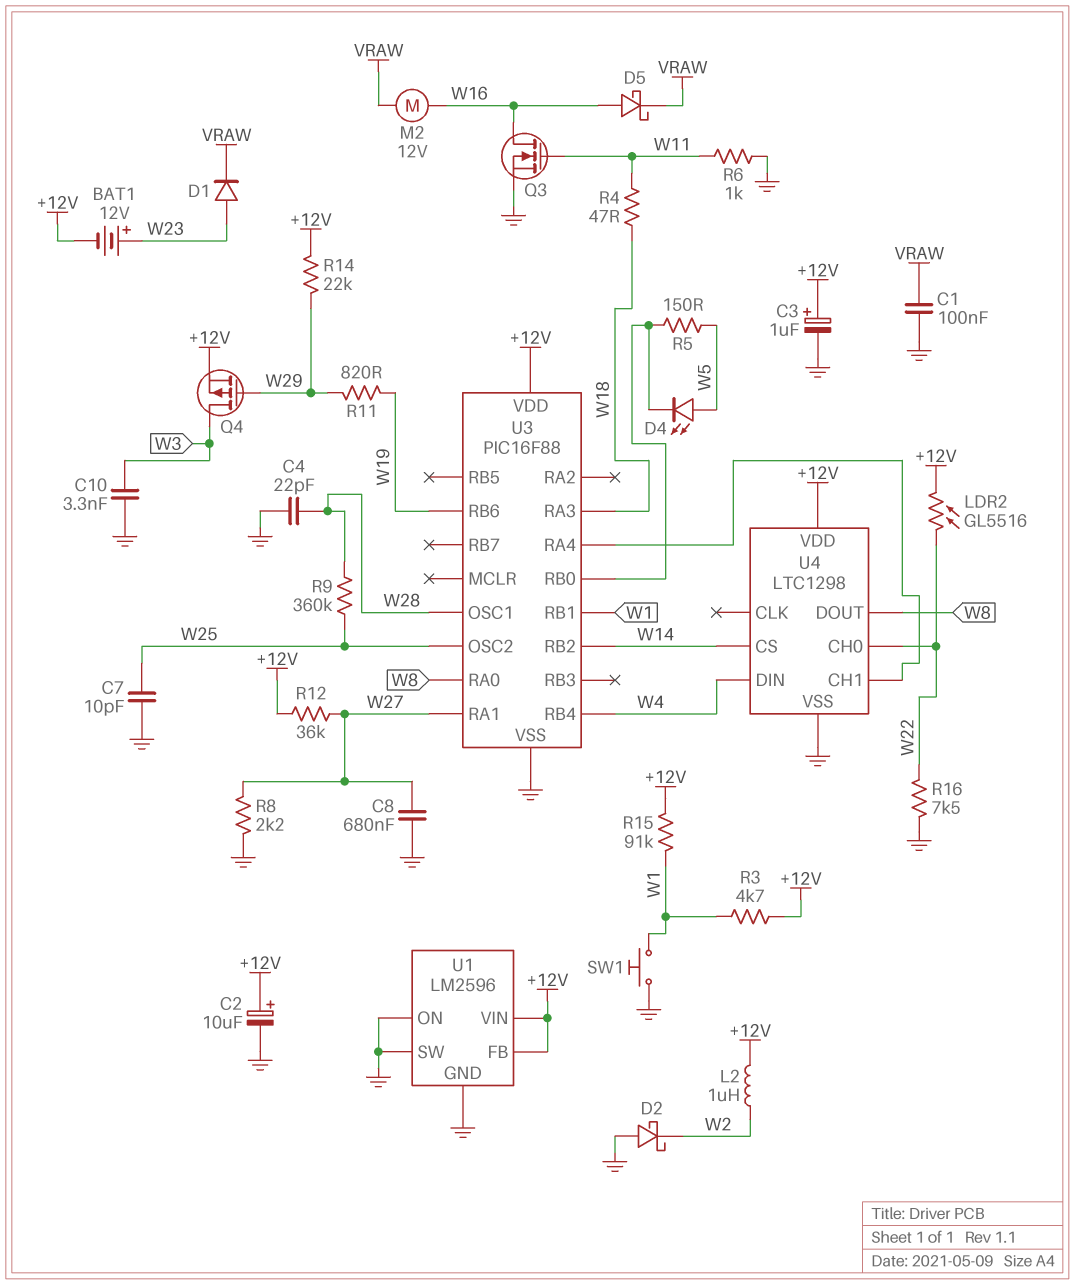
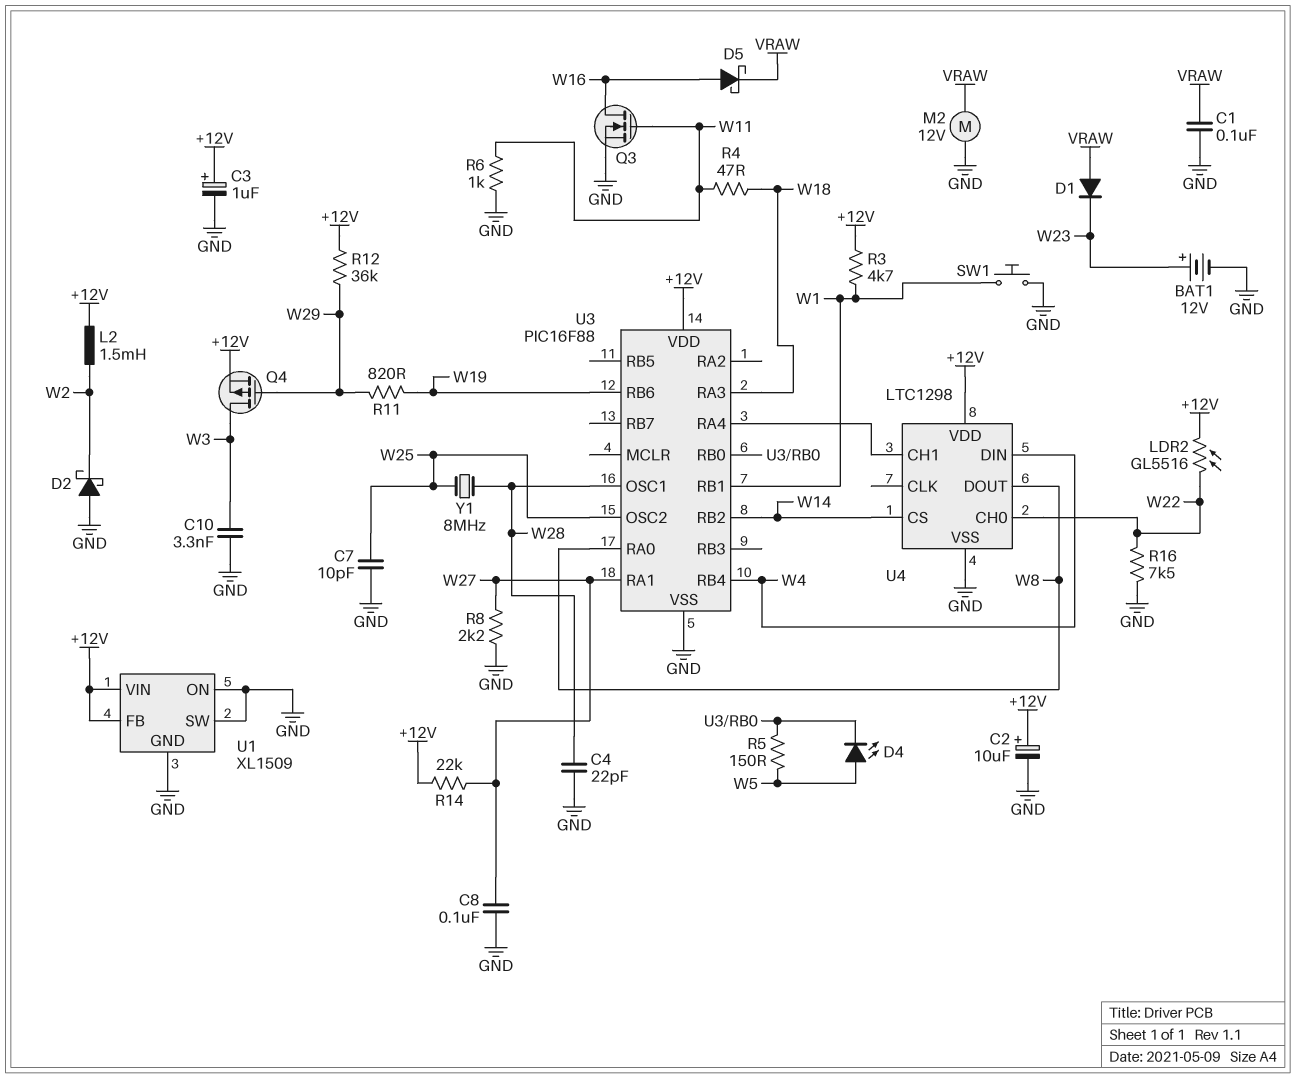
BAT1: 12V (plus W23, minus +12V) -> 12V (plus W23, minus GND)
C8: 680nF (GND, W27) -> 100nF (GND, W27)
D1: diode (A W23, K VRAW) -> diode (A VRAW, K W23)
L2: 1uH (+12V, W2) -> 1.5mH (+12V, W2)
M2: motor 12V (VRAW, W16) -> motor 12V (GND, VRAW)
R9: 360k (W25, W28) -> none
R12: 36k (+12V, W27) -> 36k (+12V, W29)
R14: 22k (+12V, W29) -> 22k (+12V, W27)
R15: 91k (+12V, W1) -> none
U1: LM2596 -> XL1509
Y1: none -> 8MHz (W25, W28)

